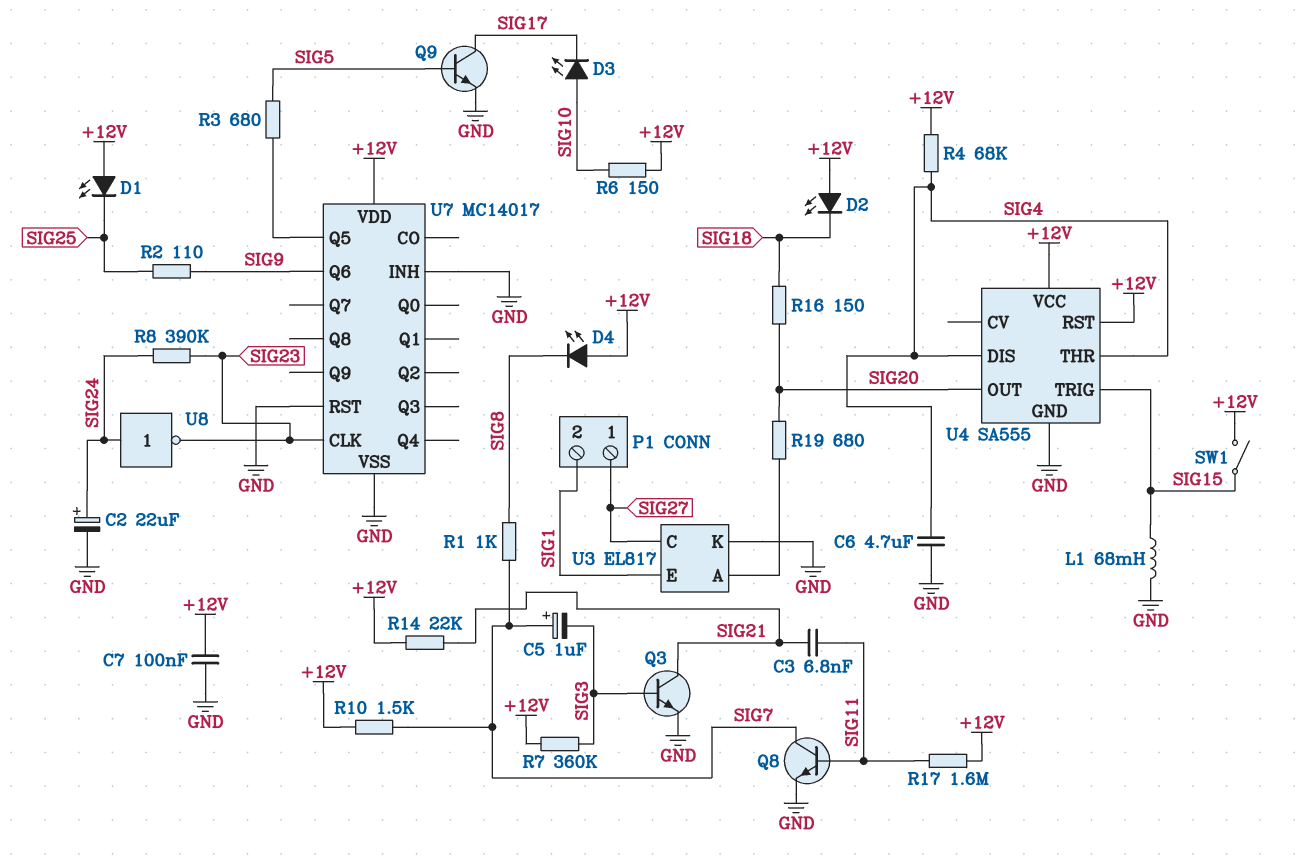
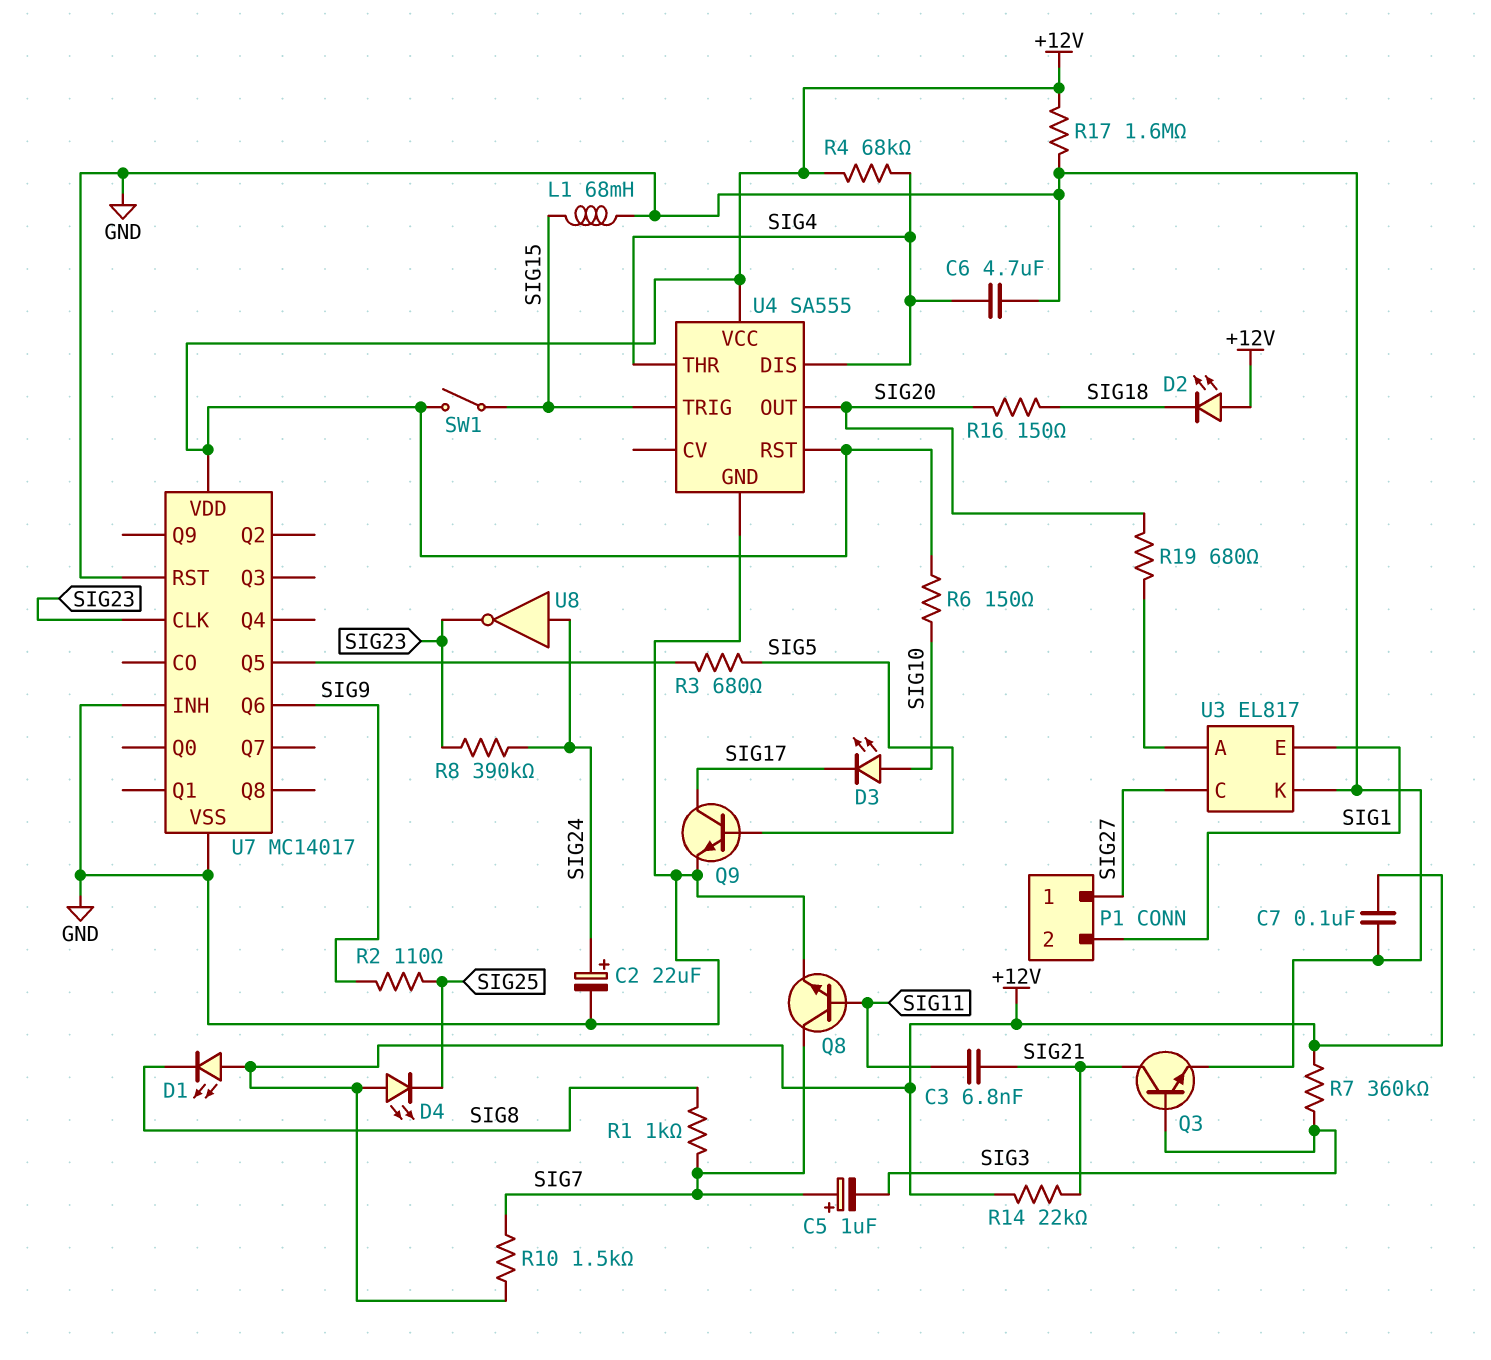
D1: LED (A +12V, K SIG25) -> LED (A +12V, K SIG8)
D4: LED (A +12V, K SIG8) -> LED (A +12V, K SIG25)
R17: 1.6M (+12V, SIG11) -> 1.6M (+12V, GND)

